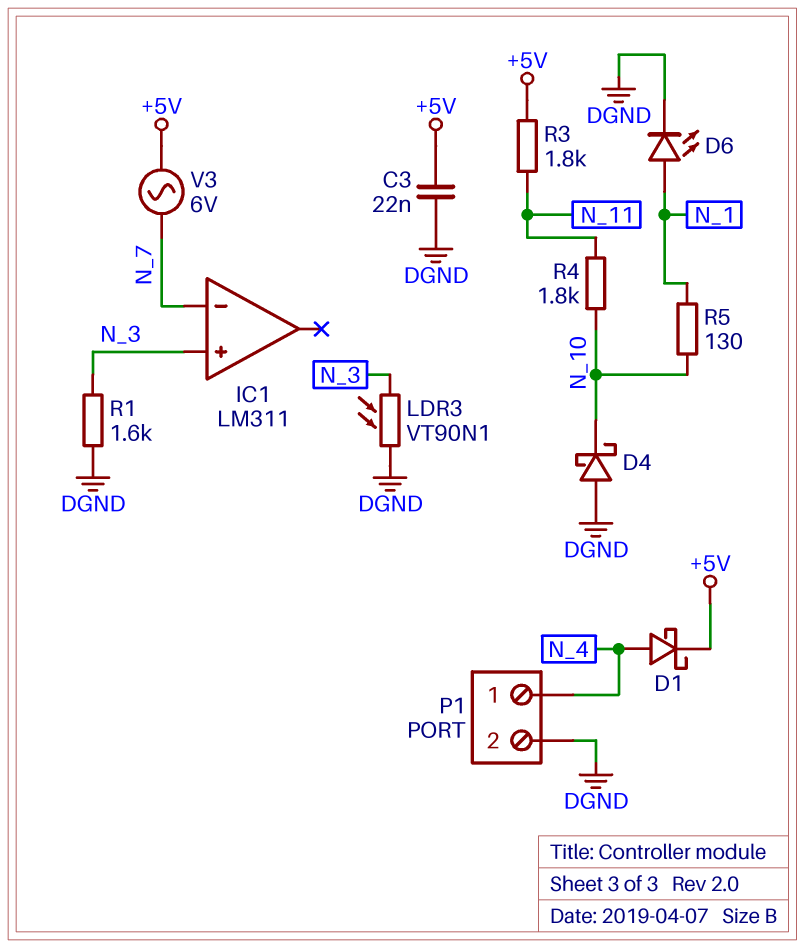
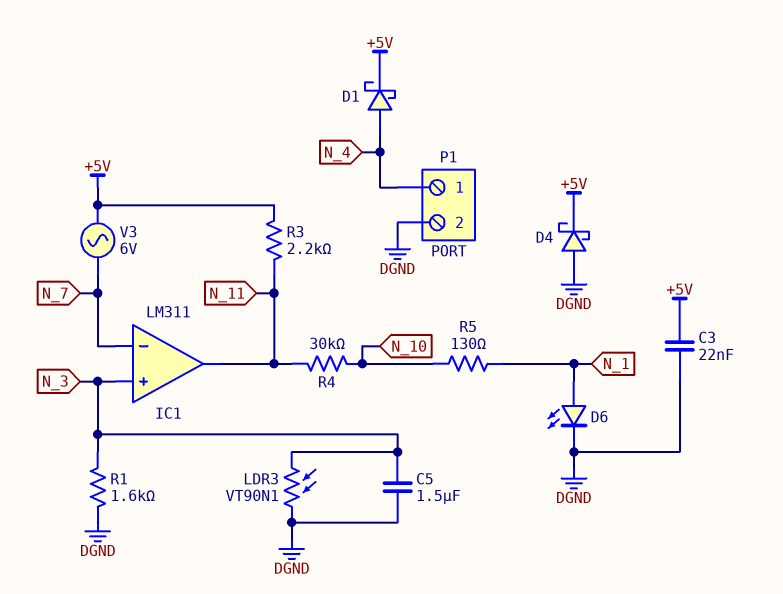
C5: none -> 1.5uF (DGND, N_3)
D4: schottky (A DGND, K N_10) -> schottky (A DGND, K +5V)
IC1 pin out: none -> N_11
R3: 1.8k (+5V, N_11) -> 2.2k (+5V, N_11)
R4: 1.8k (N_10, N_11) -> 30k (N_10, N_11)

